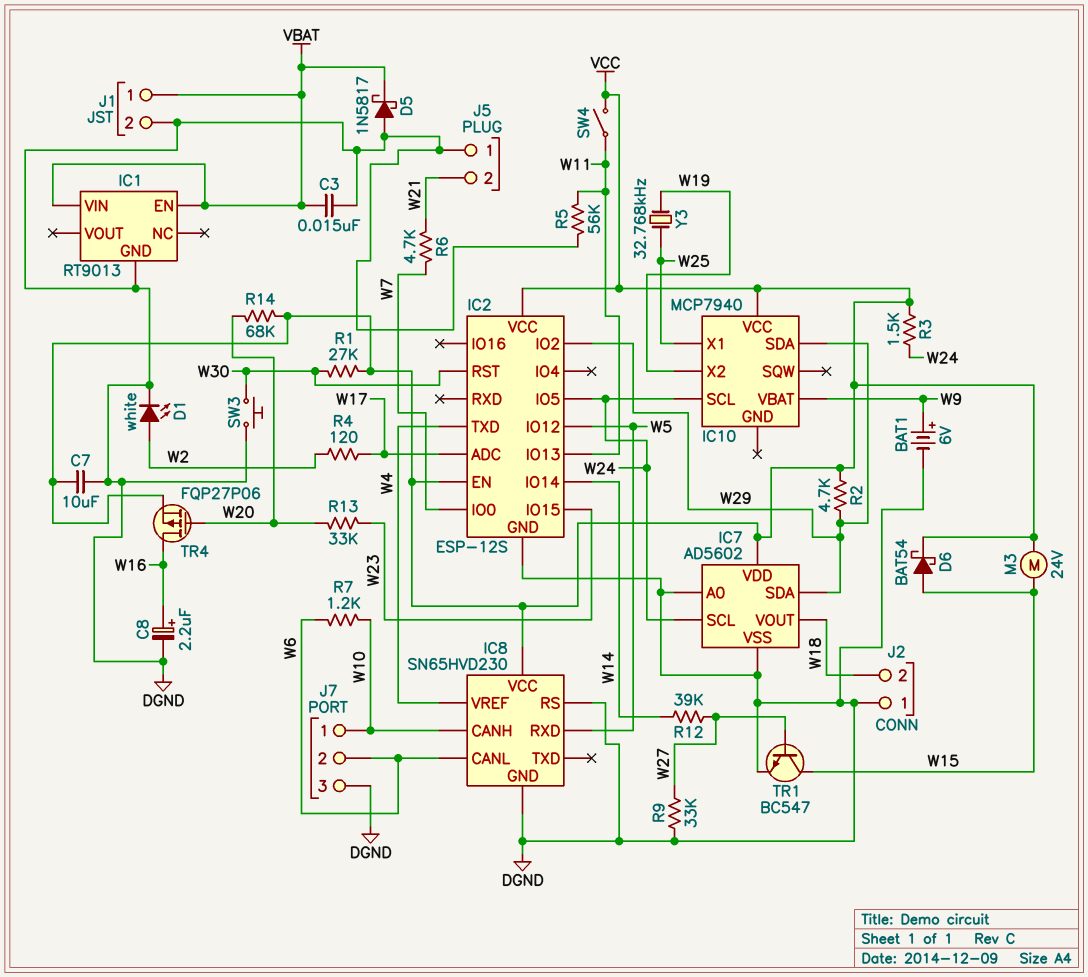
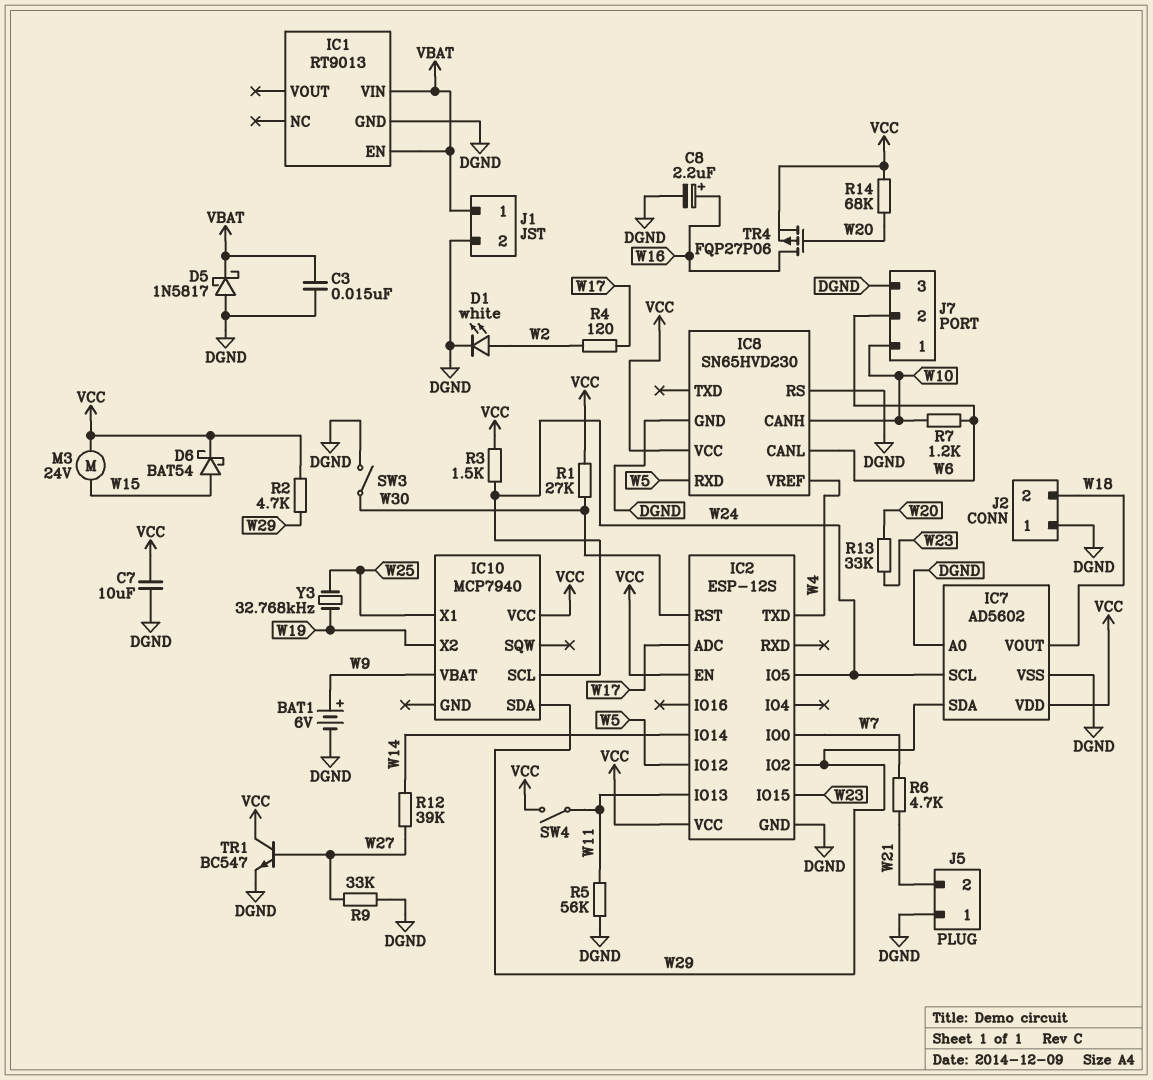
SW3: button (DGND, W30) -> switch (DGND, W30)
TR1: NPN BC547 (B W27, C W15, E DGND) -> NPN BC547 (B W27, C VCC, E DGND)

